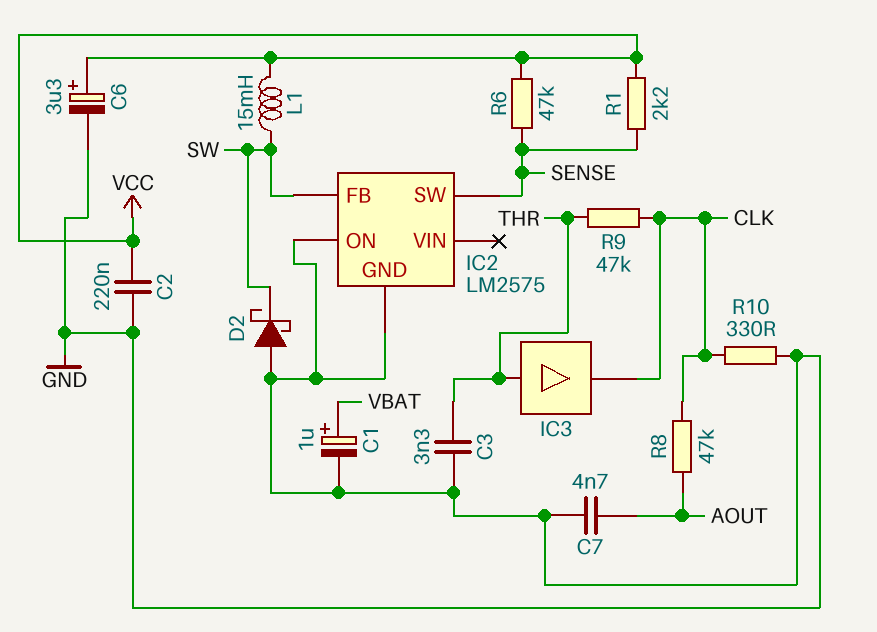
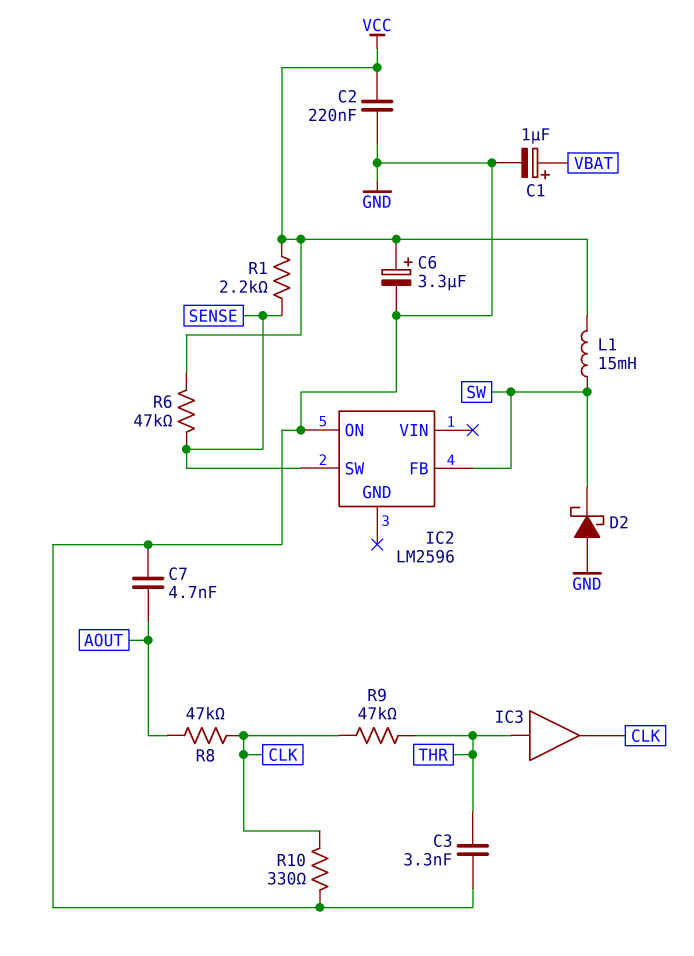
IC2: LM2575 -> LM2596
IC2 pin GND: GND -> none

